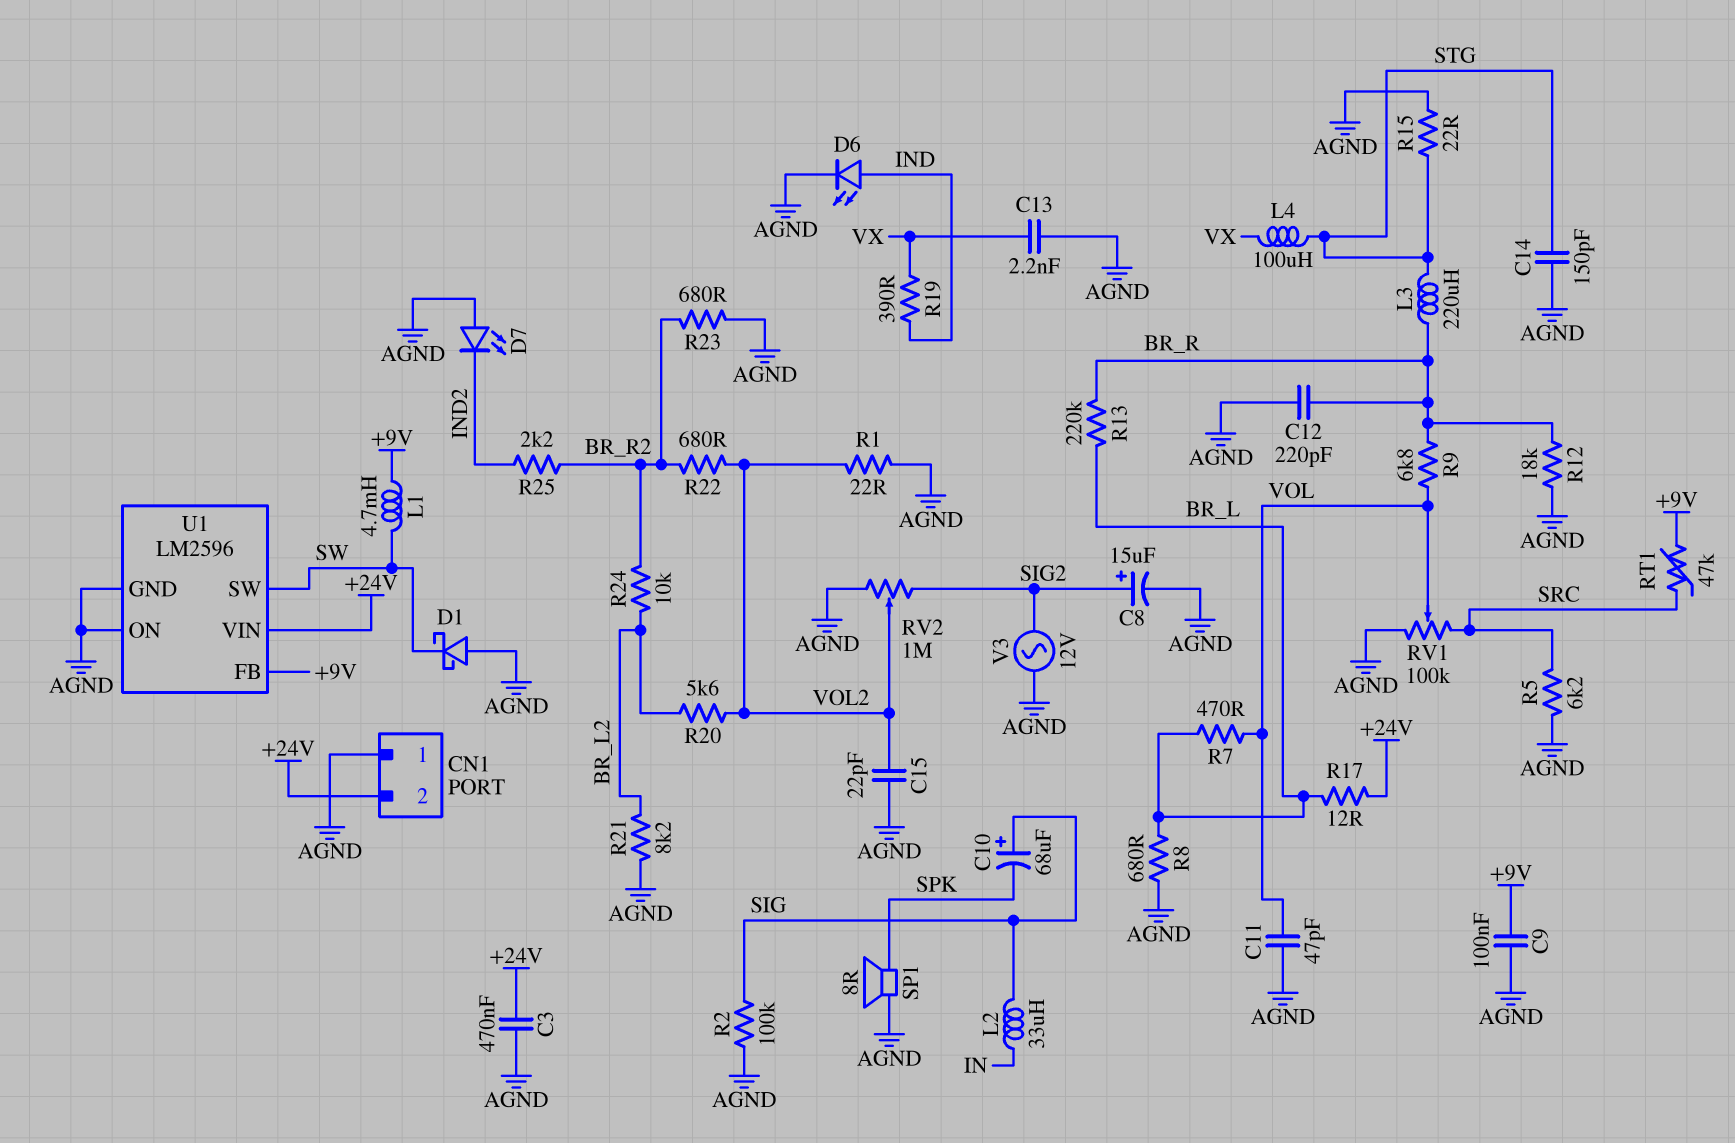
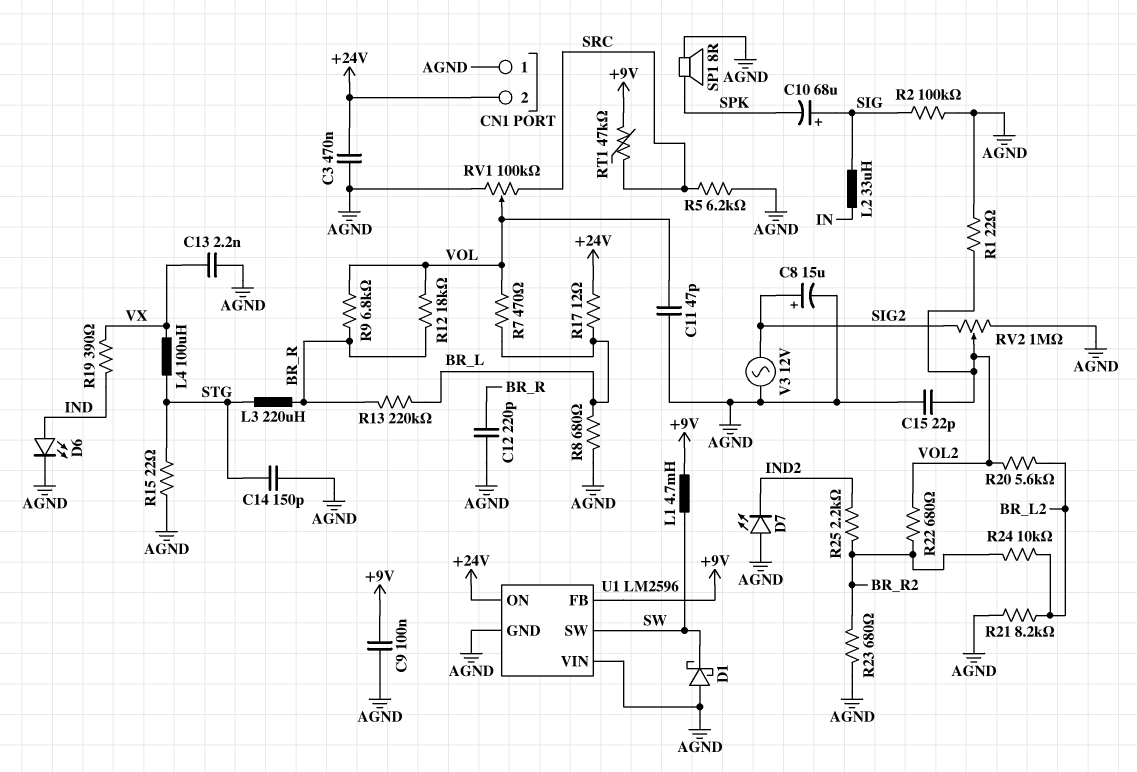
R12: 18k (AGND, BR_R) -> 18k (BR_R, VOL)
U1 pin ON: AGND -> +24V
U1 pin VIN: +24V -> AGND

